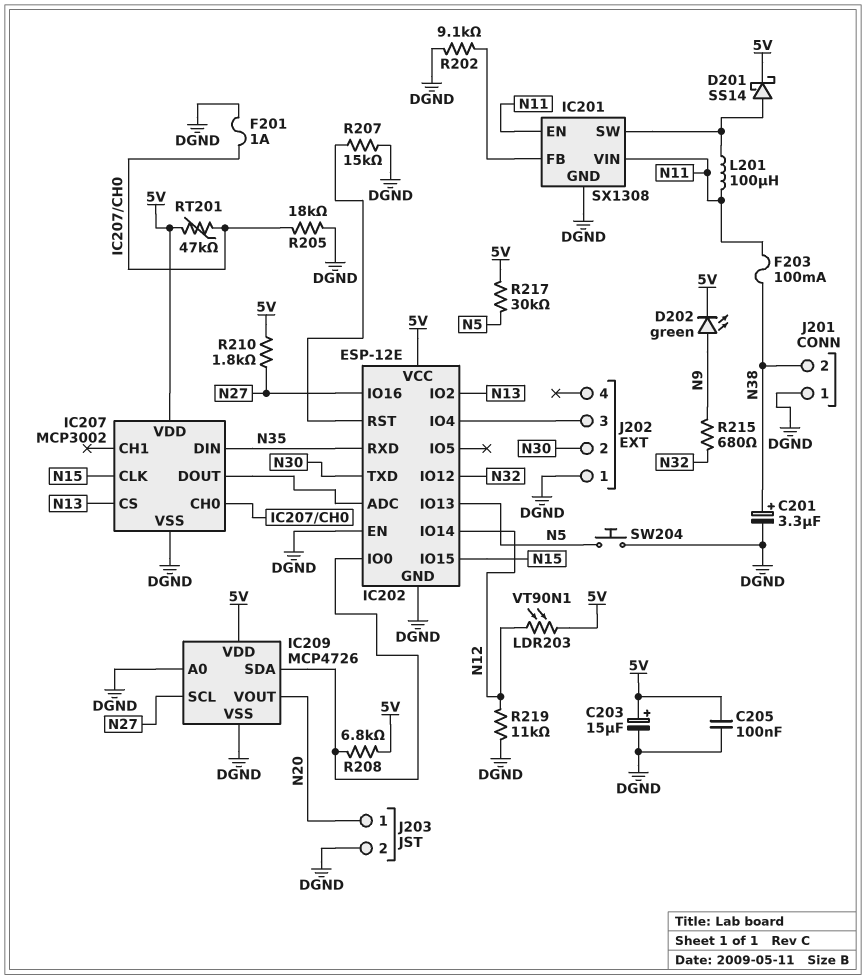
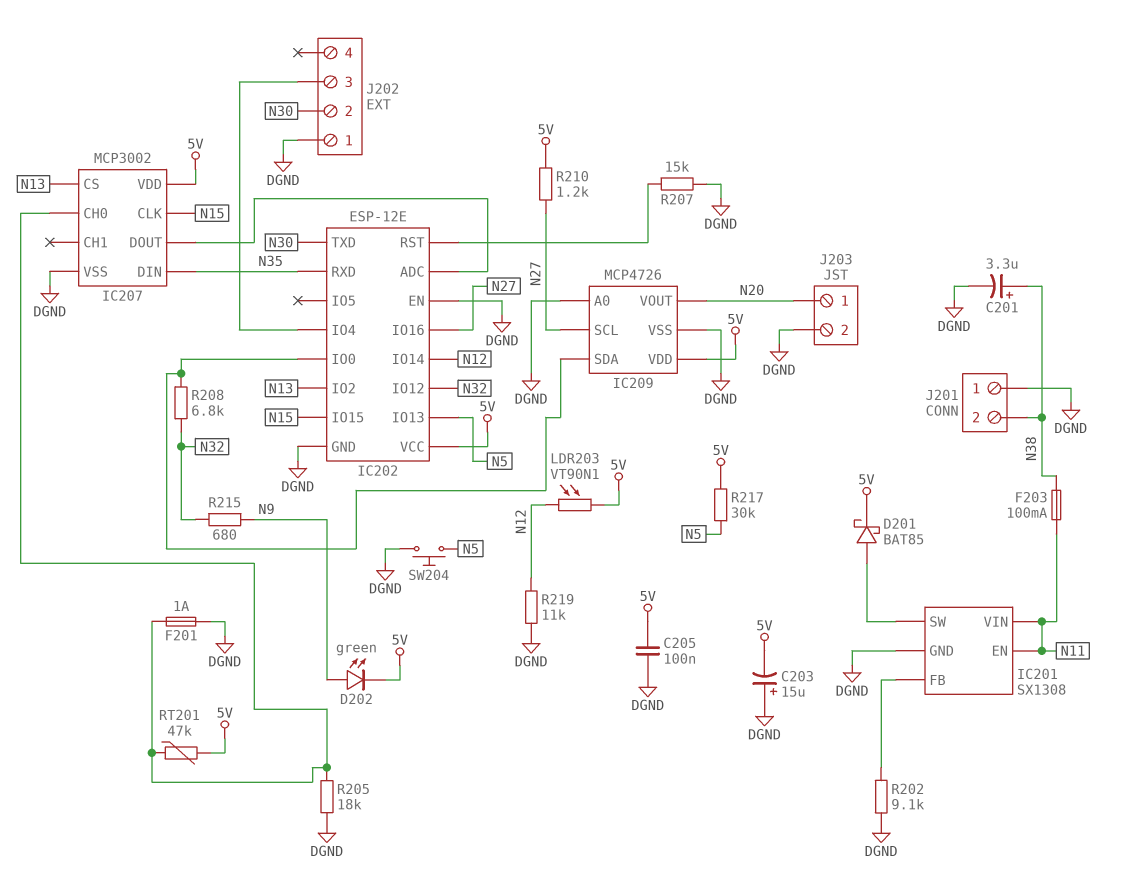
C203: 15uF (plus 5V, minus DGND) -> 15uF (plus DGND, minus 5V)
D201: schottky SS14 (A IC201/SW, K 5V) -> schottky BAT85 (A IC201/SW, K 5V)
L201: 100uH (IC201/SW, N11) -> none
R208: 6.8k (5V, IC202/IO0) -> 6.8k (IC202/IO0, N32)
R210: 1.8k (5V, N27) -> 1.2k (5V, N27)

